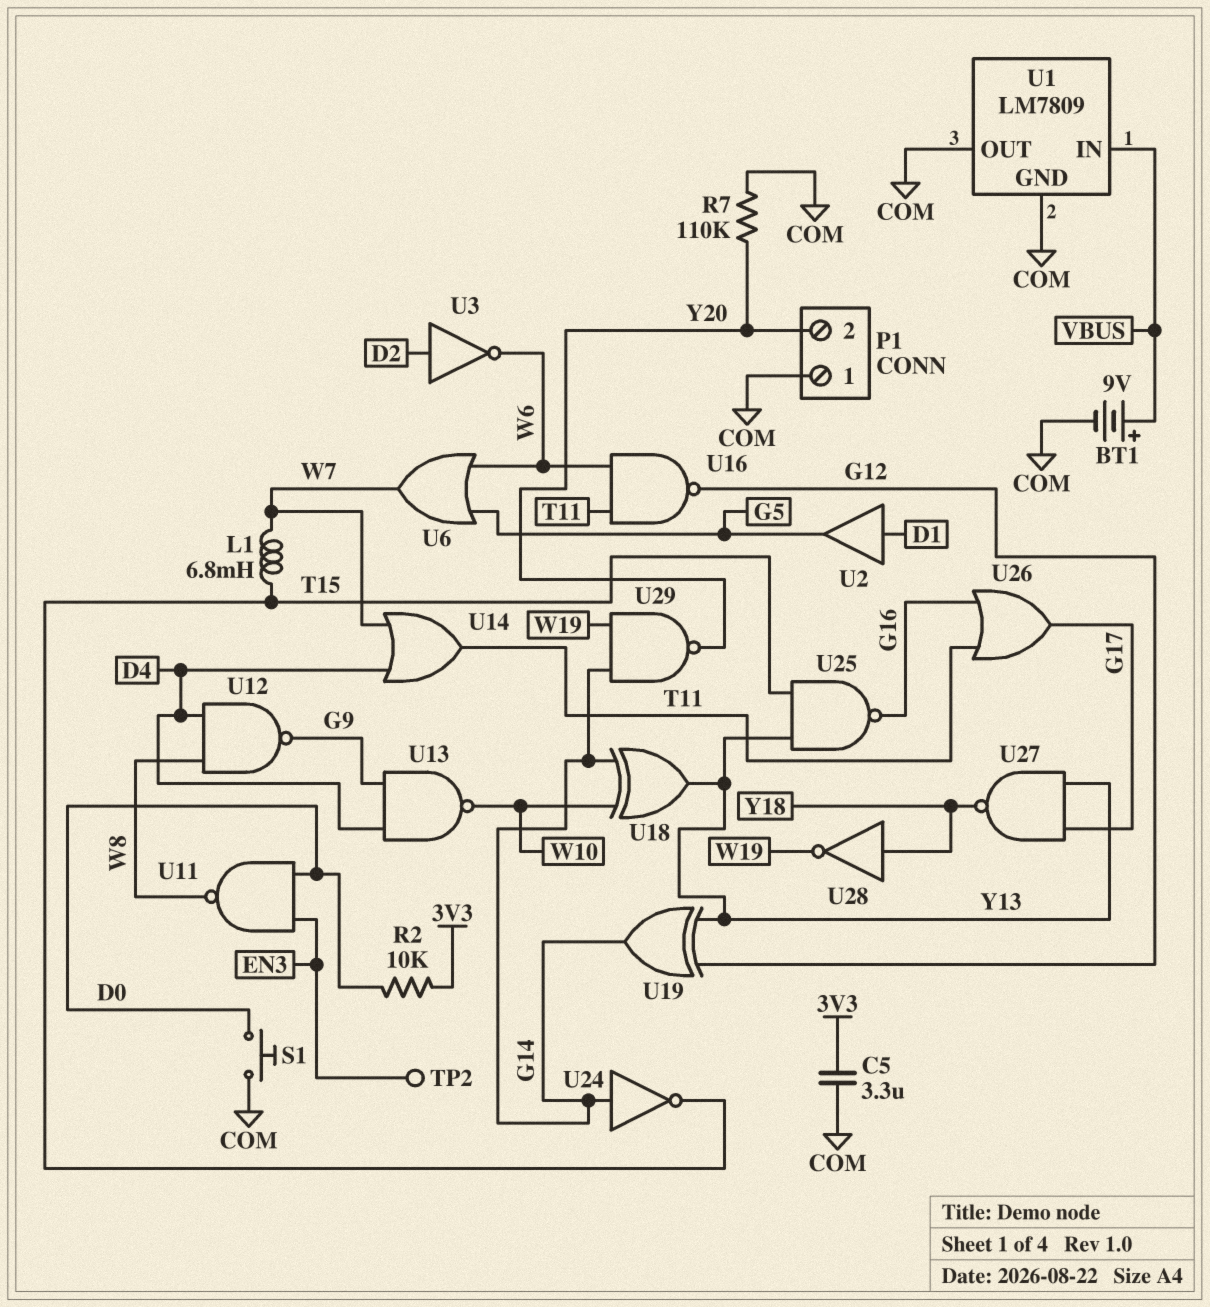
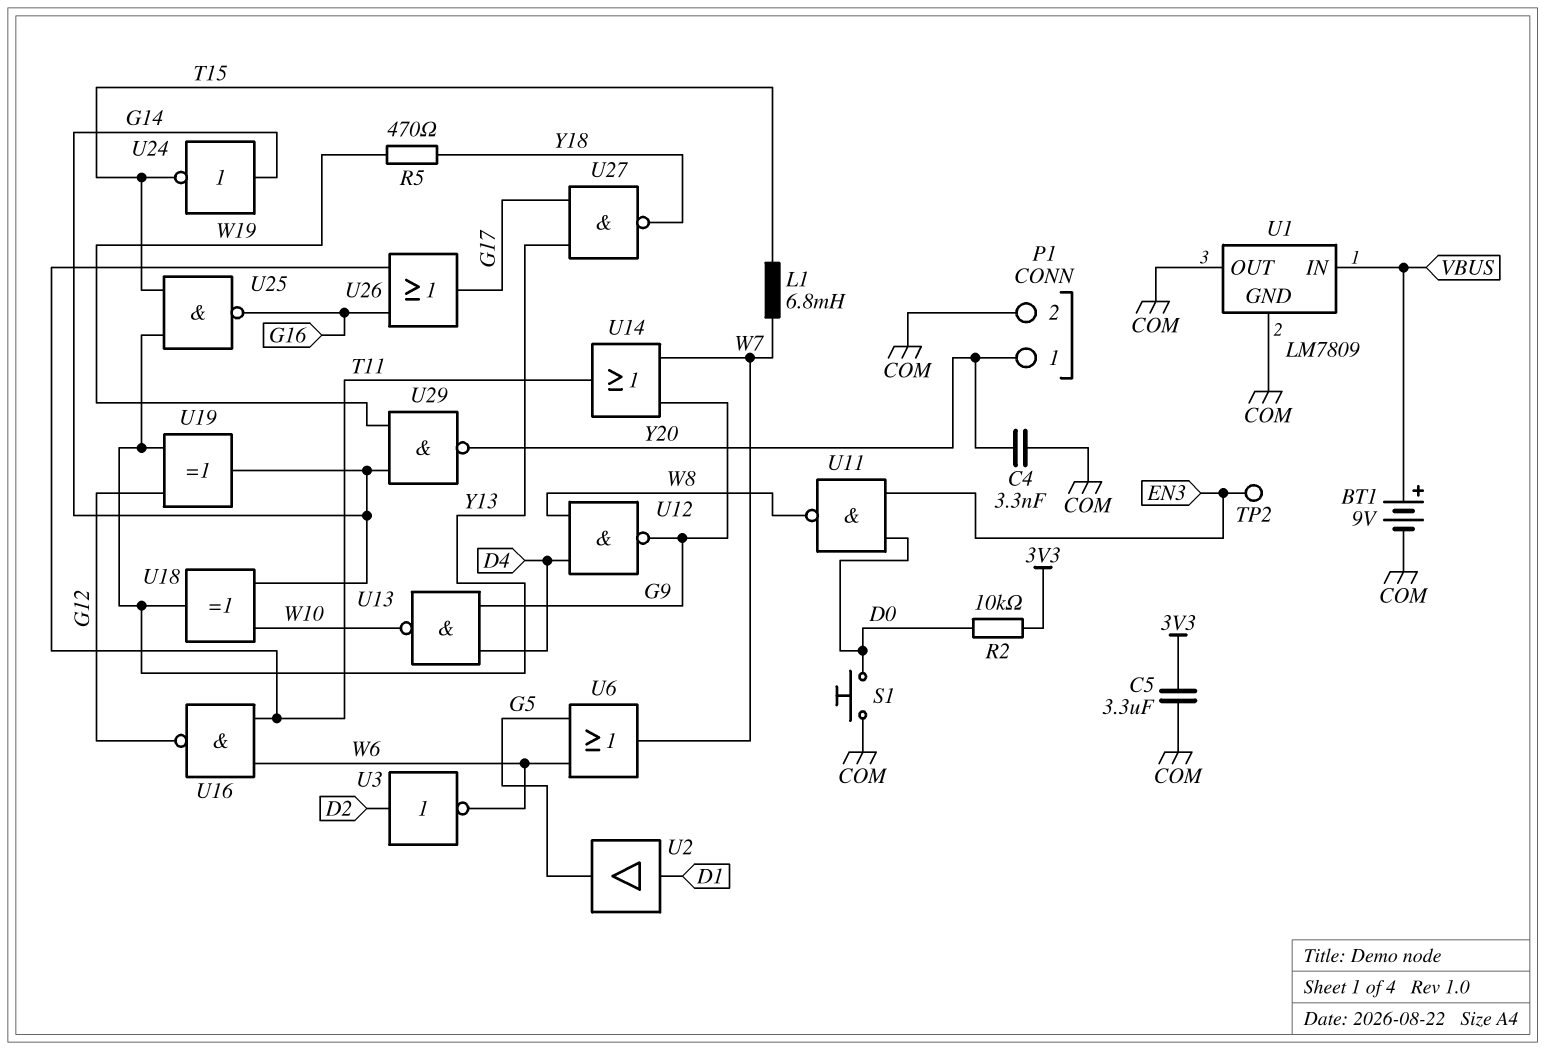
C4: none -> 3.3nF (COM, Y20)
P1 pin 1: COM -> Y20
P1 pin 2: Y20 -> COM
R5: none -> 470 (W19, Y18)
R7: 110k (COM, Y20) -> none
U14: OR (in D4, in W7, out T11) -> OR (in G9, in W7, out T11)
U28: NOT (in Y18, out W19) -> none

